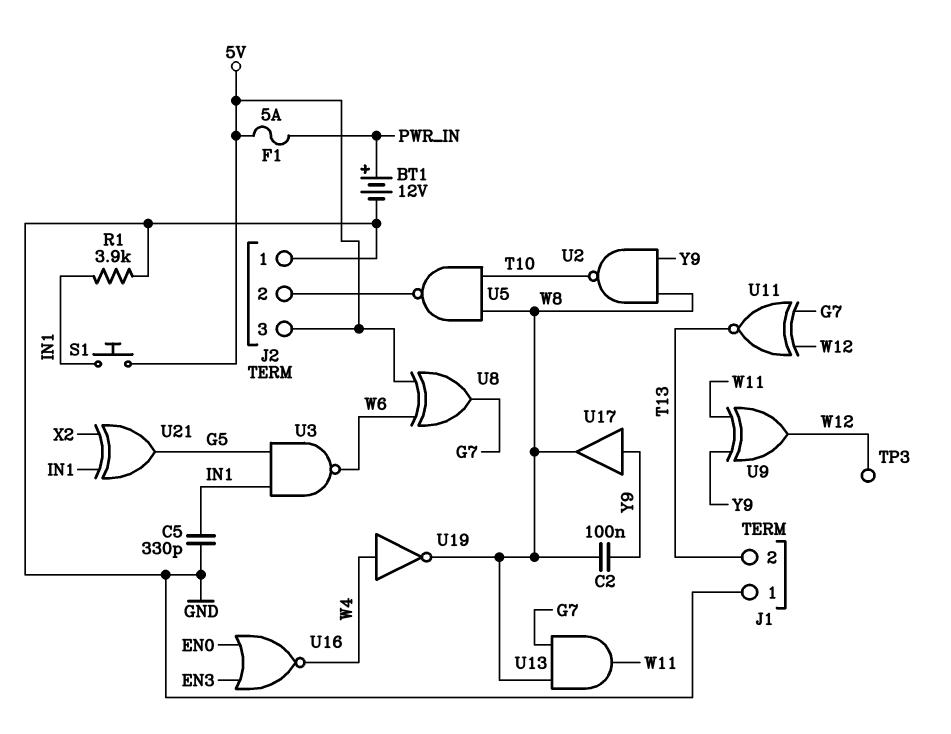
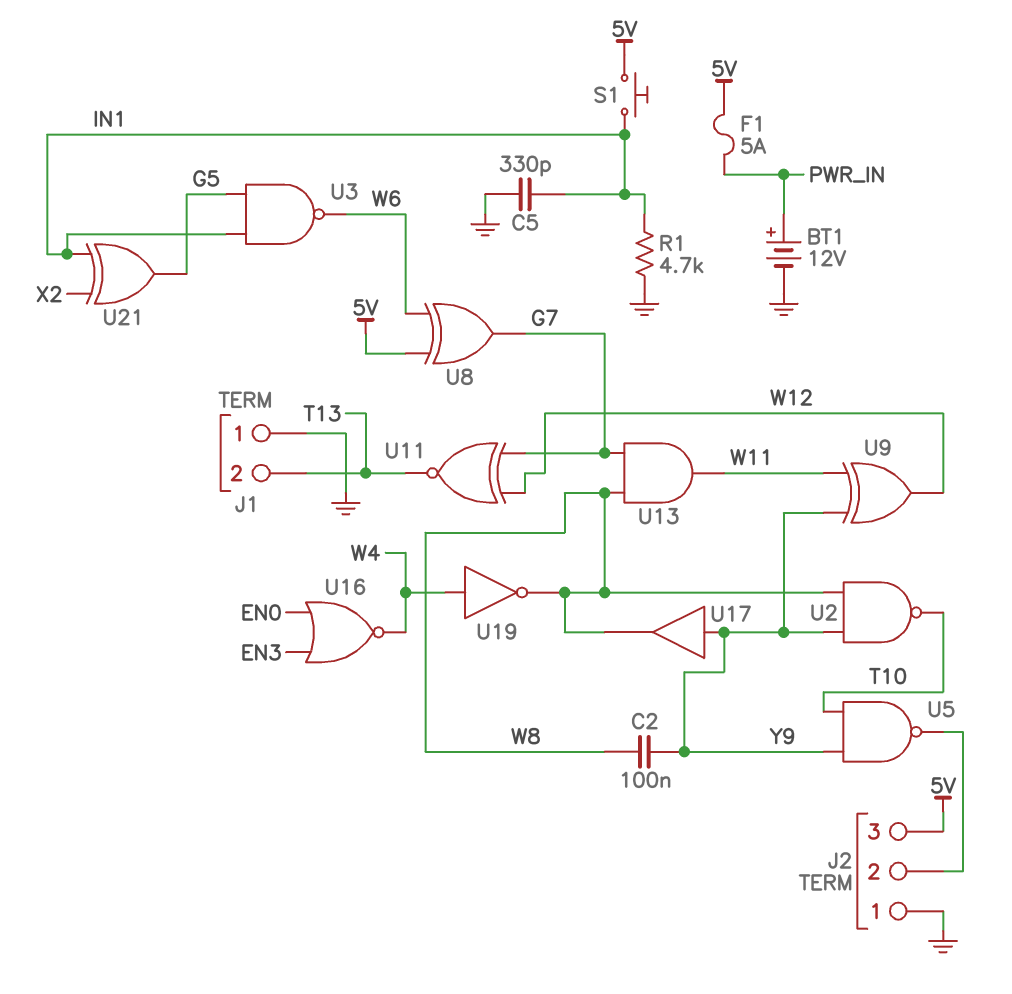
R1: 3.9k (GND, IN1) -> 4.7k (GND, IN1)
TP3: test point (W12) -> none
U5: NAND (in T10, in W8, out J2/2) -> NAND (in T10, in Y9, out J2/2)

